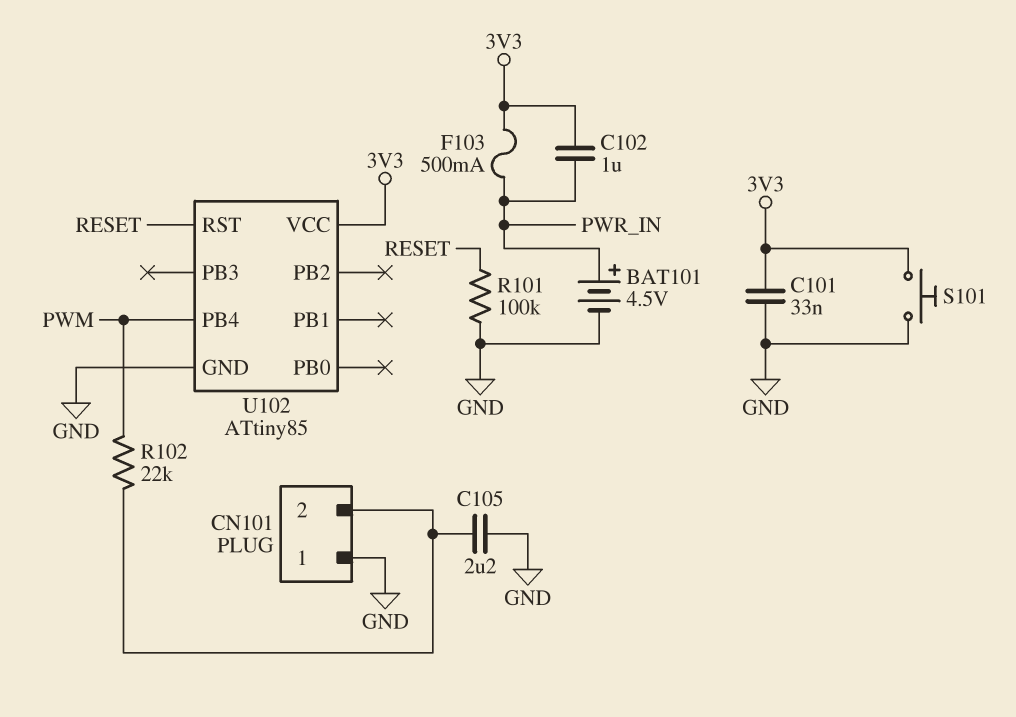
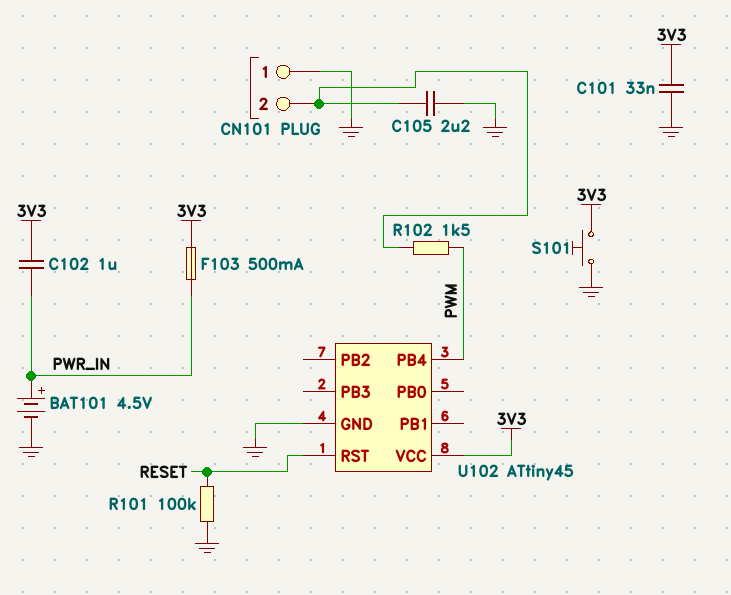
R102: 22k (CN101/2, PWM) -> 1.5k (CN101/2, PWM)
U102: ATtiny85 -> ATtiny45

